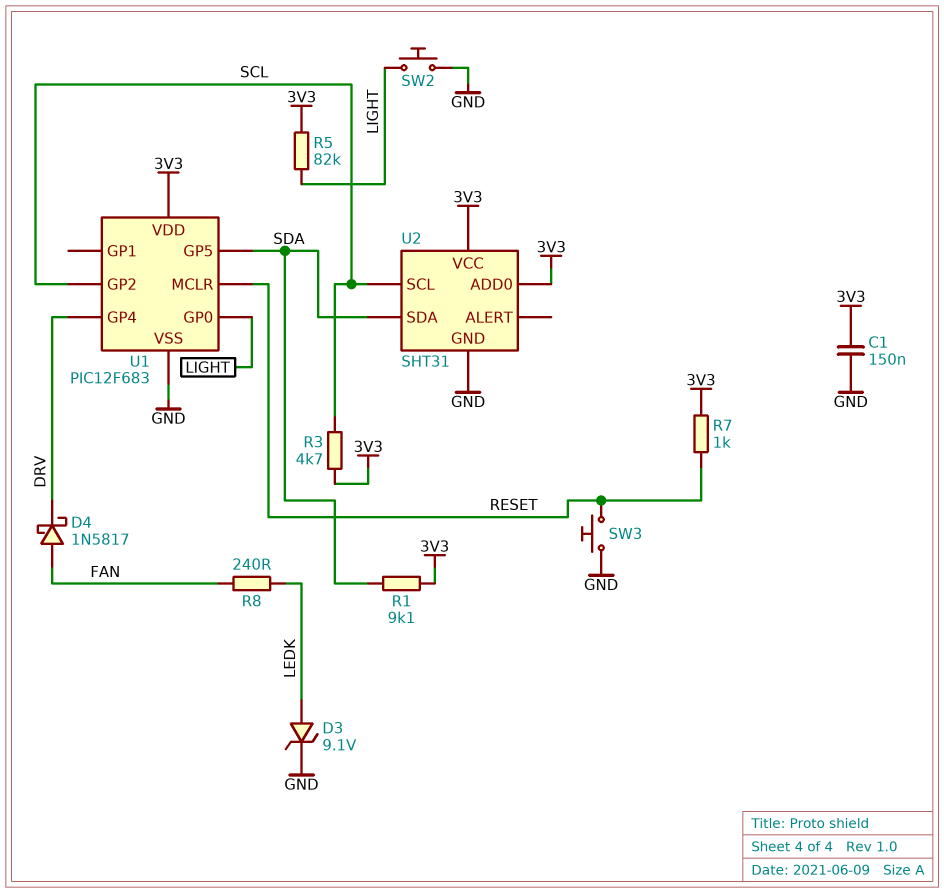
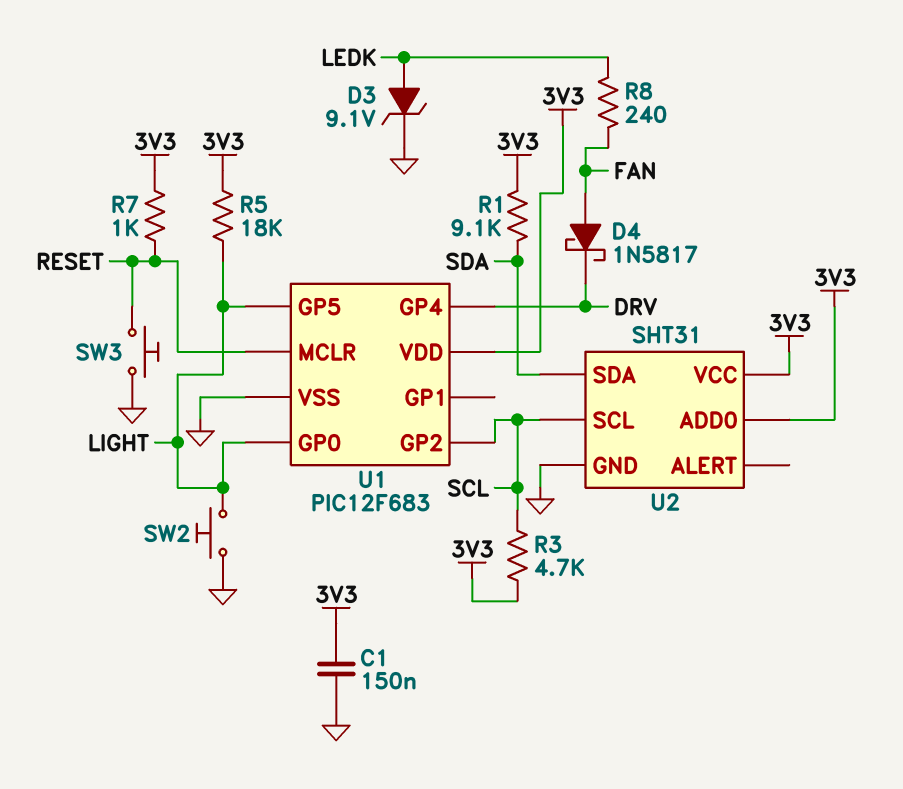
R5: 82k (3V3, LIGHT) -> 18k (3V3, LIGHT)
U1 pin GP5: SDA -> LIGHT

